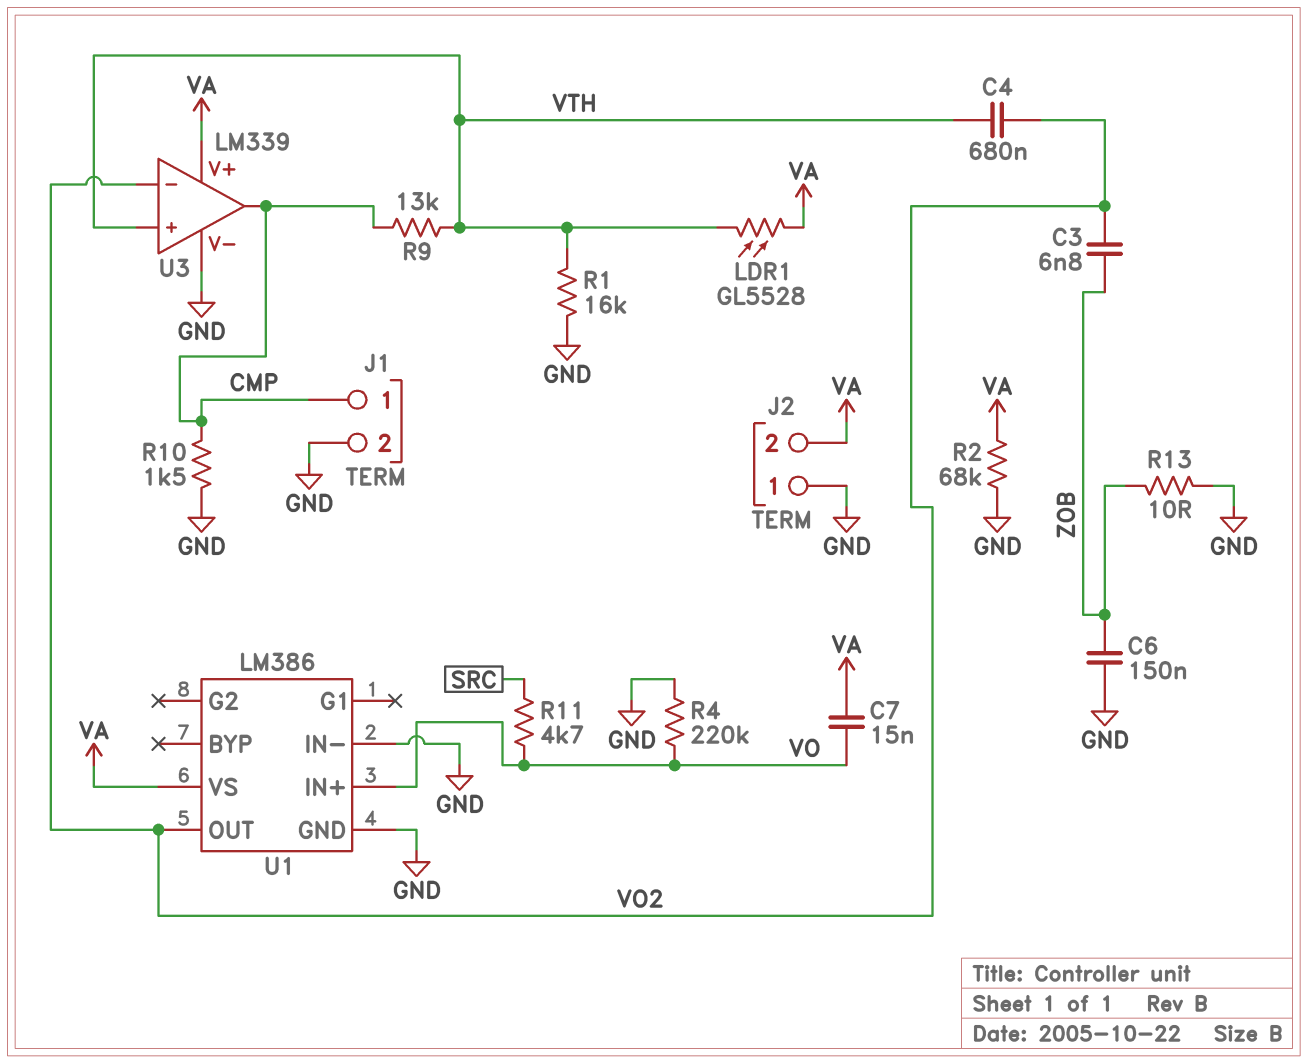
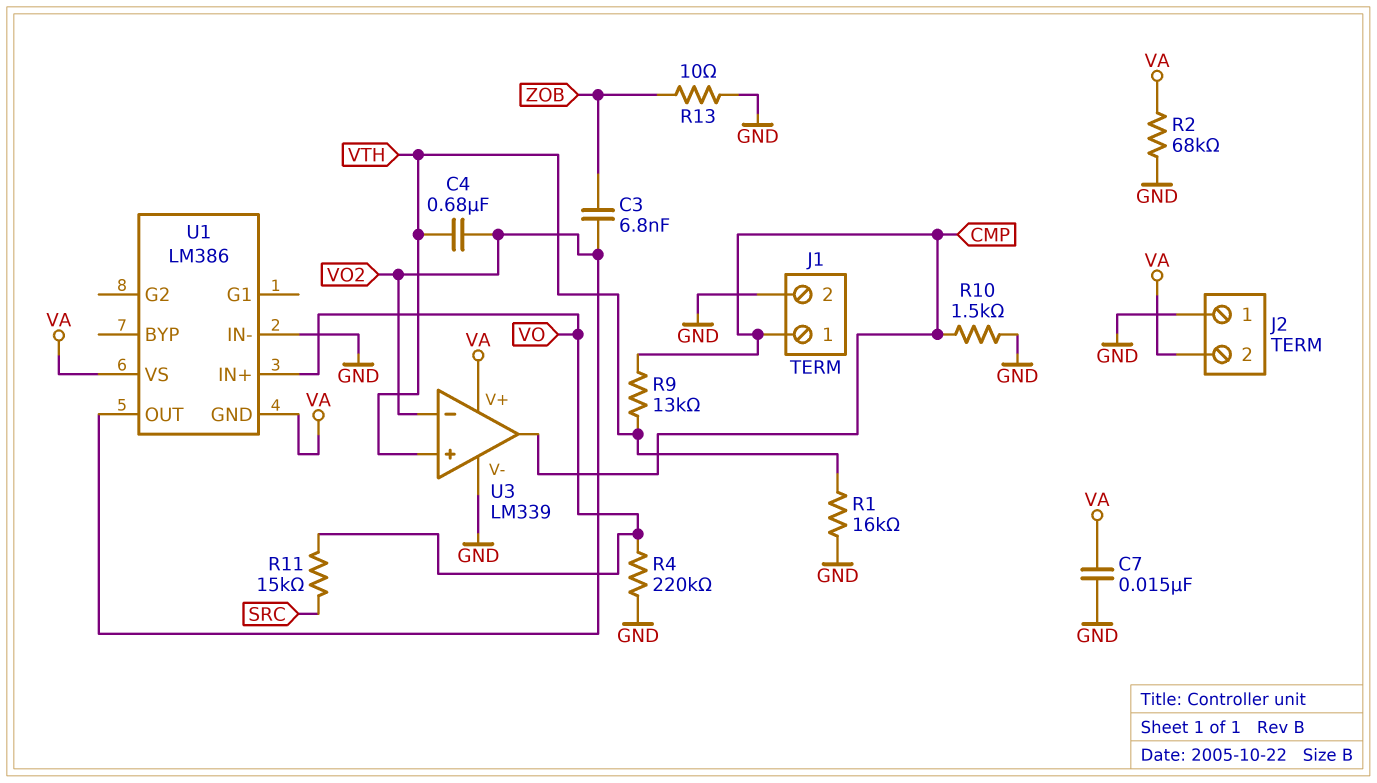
C6: 150nF (GND, ZOB) -> none
C7: 15nF (VA, VO) -> 15nF (GND, VA)
LDR1: GL5528 (VA, VTH) -> none
R11: 4.7k (SRC, VO) -> 15k (SRC, VO)
U1 pin GND: GND -> VA

